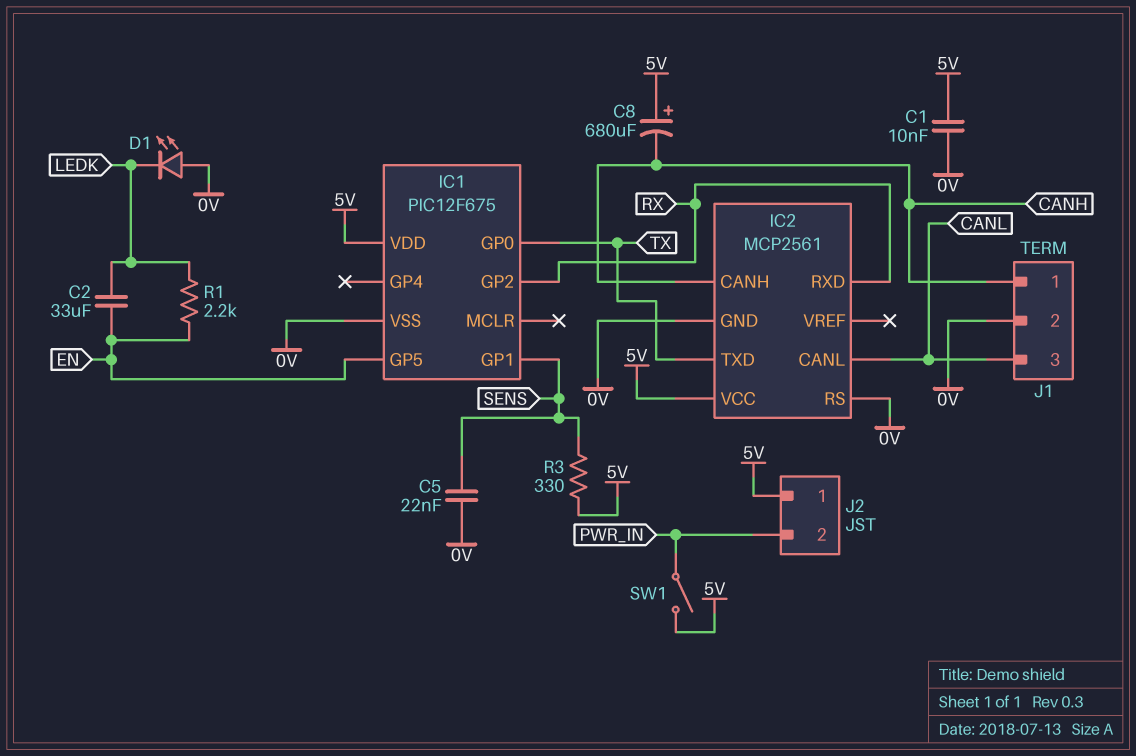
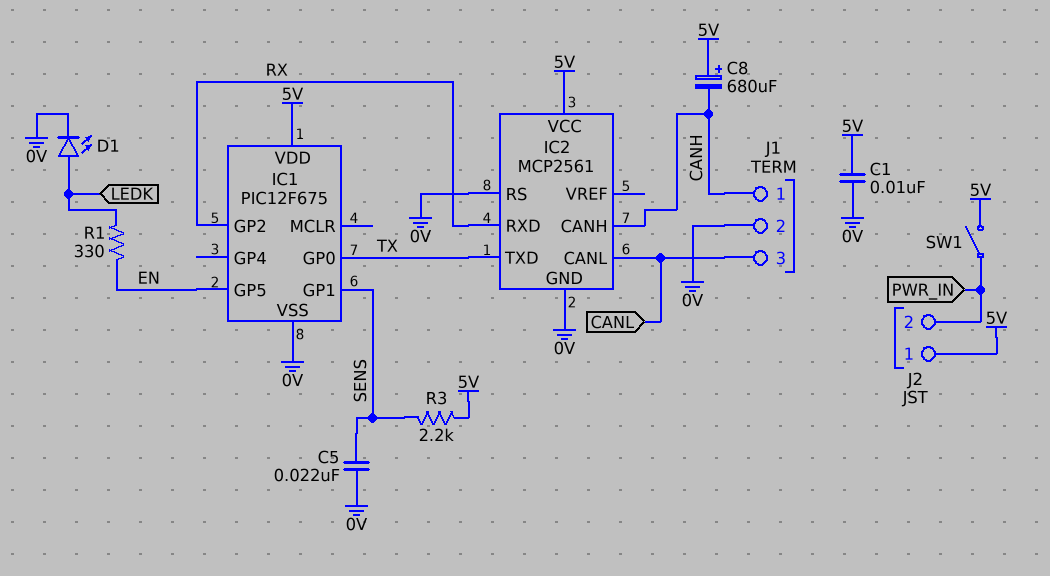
C2: 33uF (EN, LEDK) -> none
D1: LED (A 0V, K LEDK) -> LED (A LEDK, K 0V)
R1: 2.2k (EN, LEDK) -> 330 (EN, LEDK)
R3: 330 (5V, SENS) -> 2.2k (5V, SENS)

